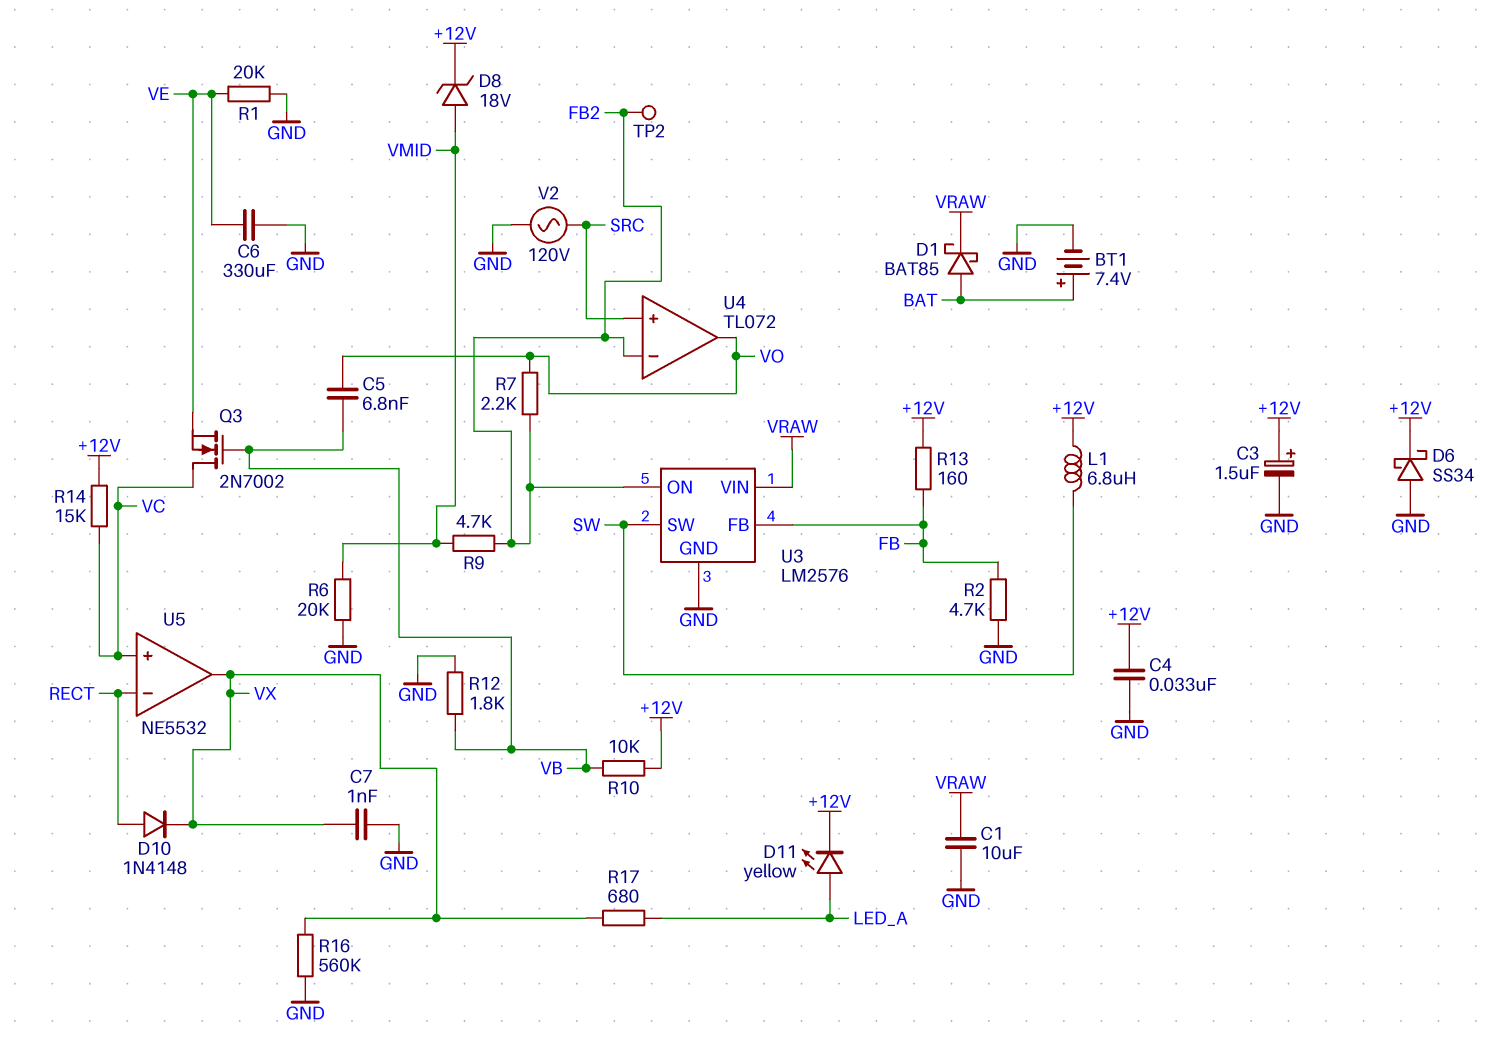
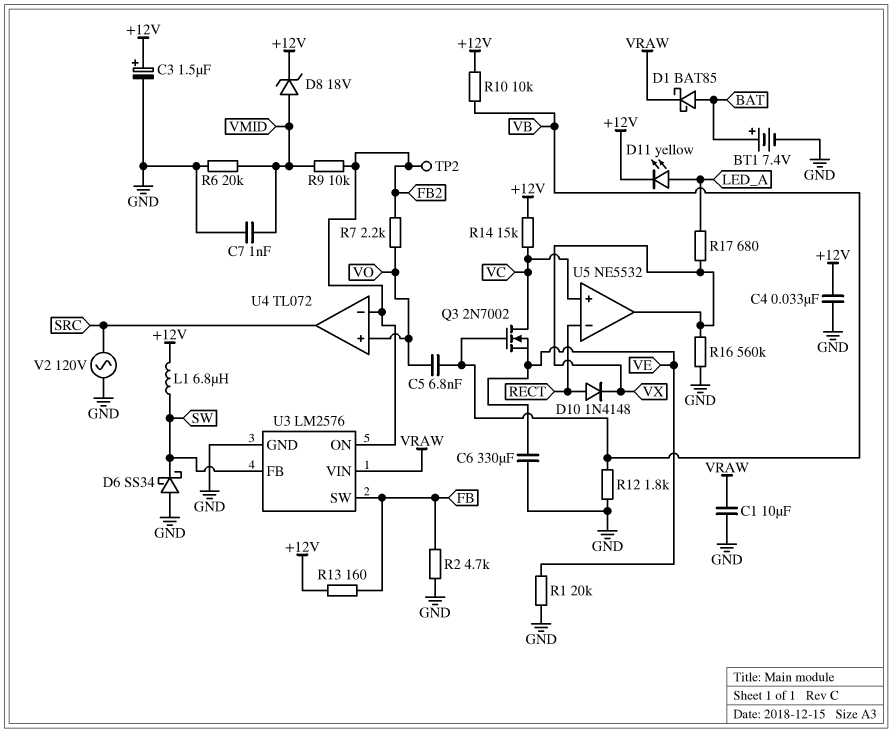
C7: 1nF (GND, VX) -> 1nF (GND, VMID)
D6: schottky SS34 (A GND, K +12V) -> schottky SS34 (A GND, K SW)
R9: 4.7k (FB2, VMID) -> 10k (FB2, VMID)
U3 pin FB: FB -> SW
U3 pin SW: SW -> FB
U4 pin in+: SRC -> VO
U4 pin out: VO -> SRC

